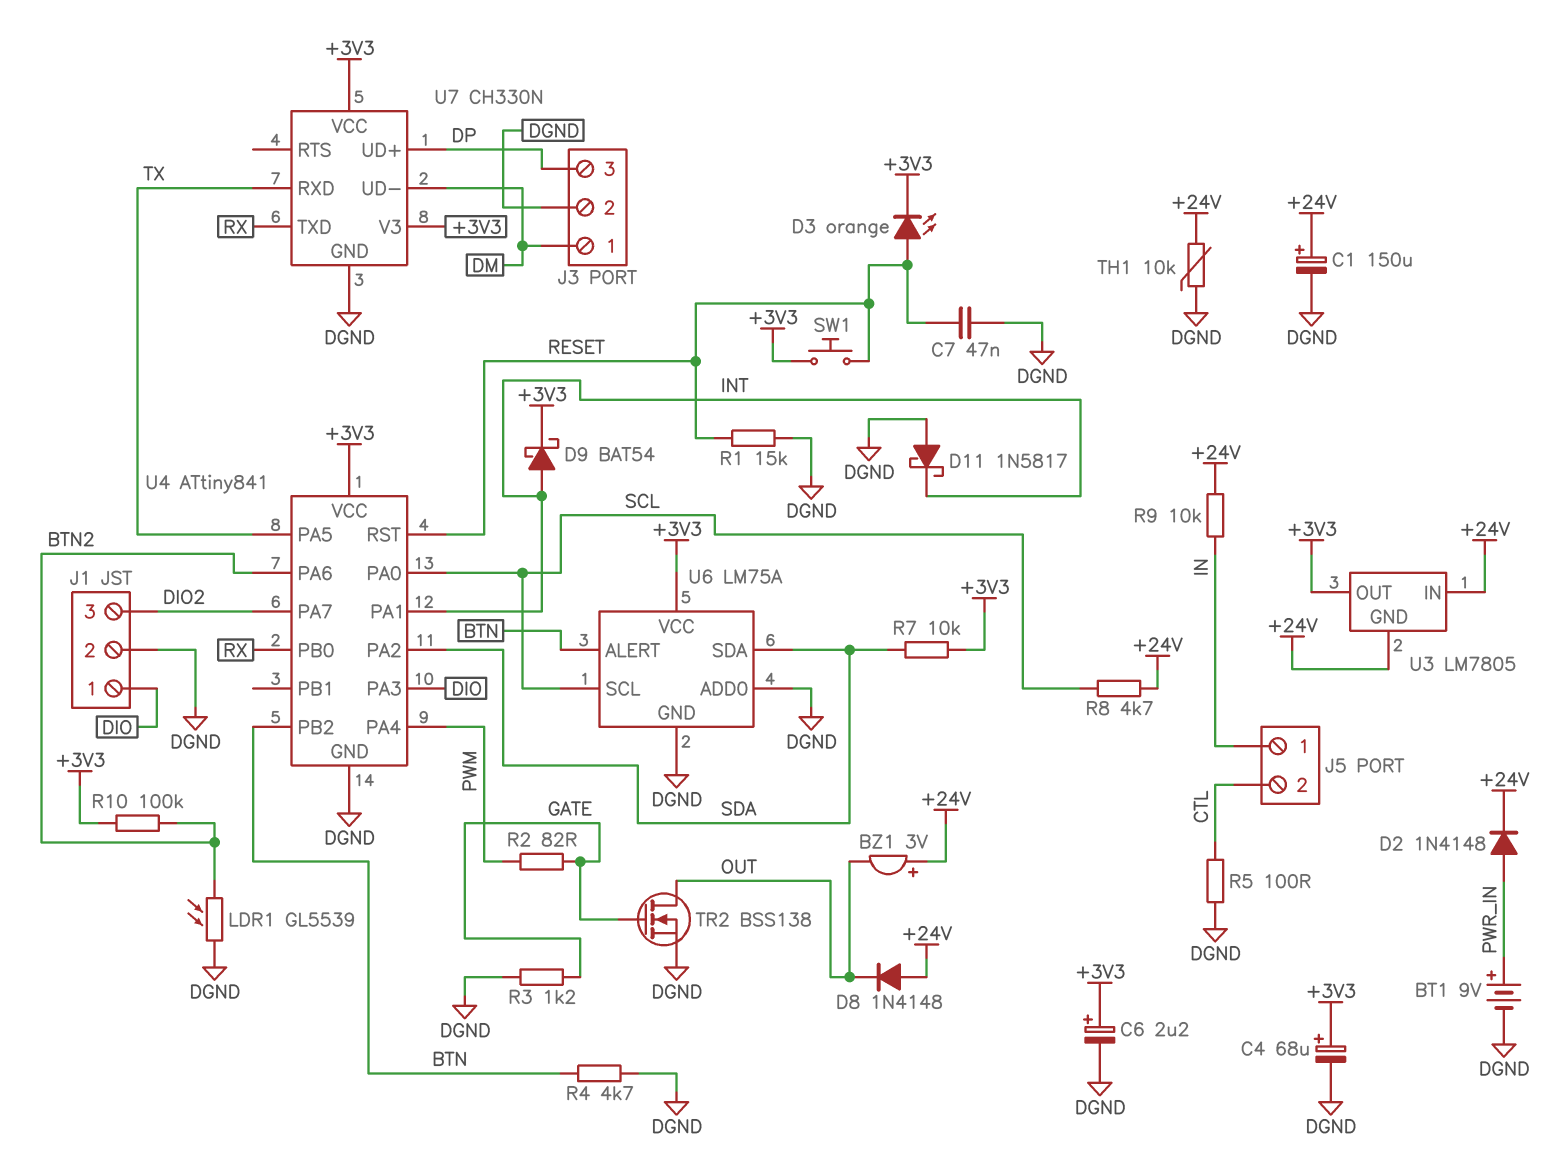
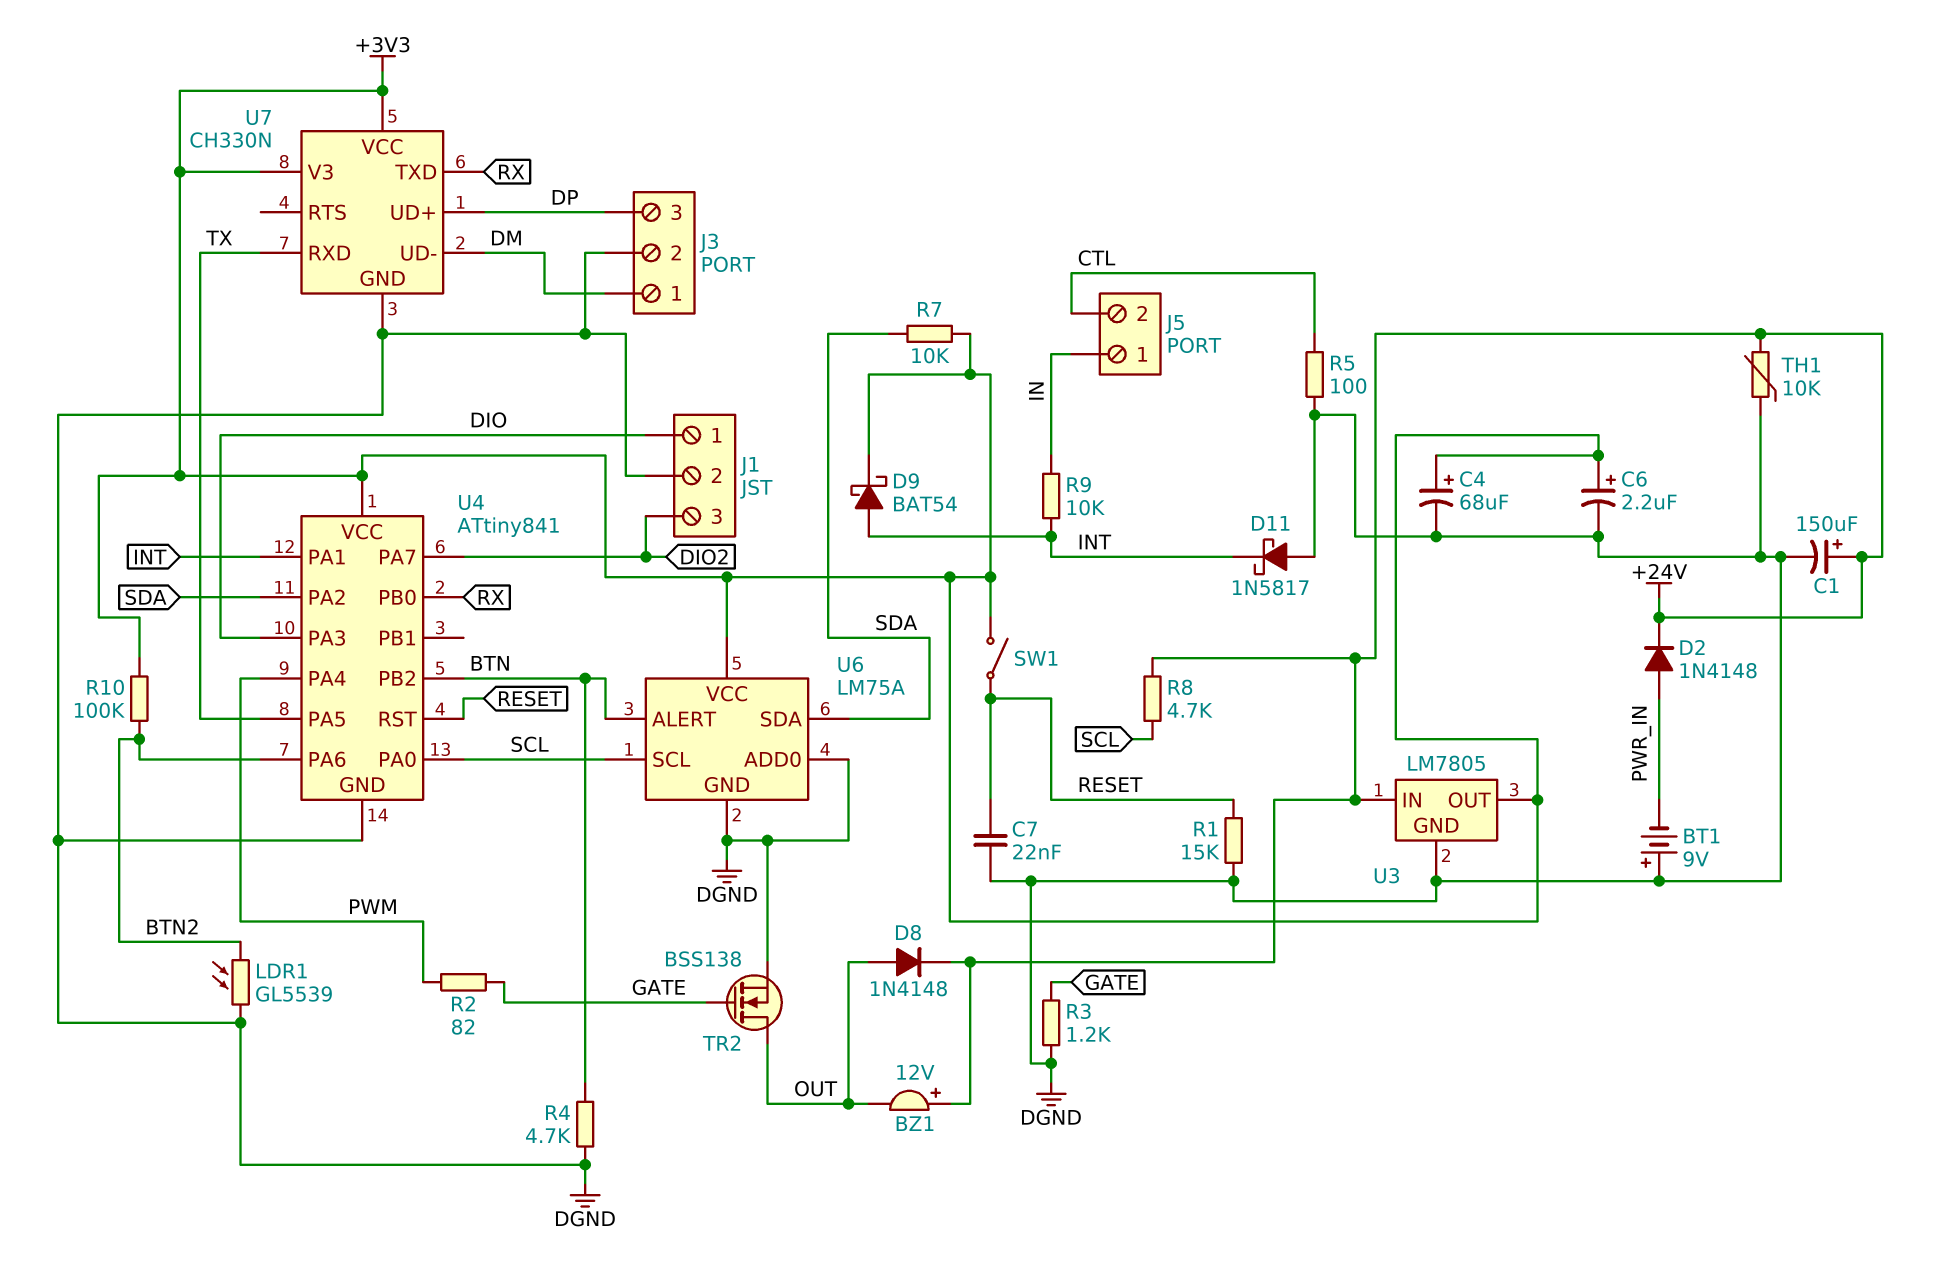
BT1: 9V (plus PWR_IN, minus DGND) -> 9V (plus DGND, minus PWR_IN)
BZ1: buzzer 3V (plus +24V, minus OUT) -> buzzer 12V (plus +24V, minus OUT)
C7: 47nF (DGND, RESET) -> 22nF (DGND, RESET)
D3: LED orange (A RESET, K +3V3) -> none
D8: diode 1N4148 (A +24V, K OUT) -> diode 1N4148 (A OUT, K +24V)
R9: 10k (+24V, IN) -> 10k (IN, INT)
SW1: button (+3V3, RESET) -> switch (+3V3, RESET)
U3 pin GND: +24V -> DGND

